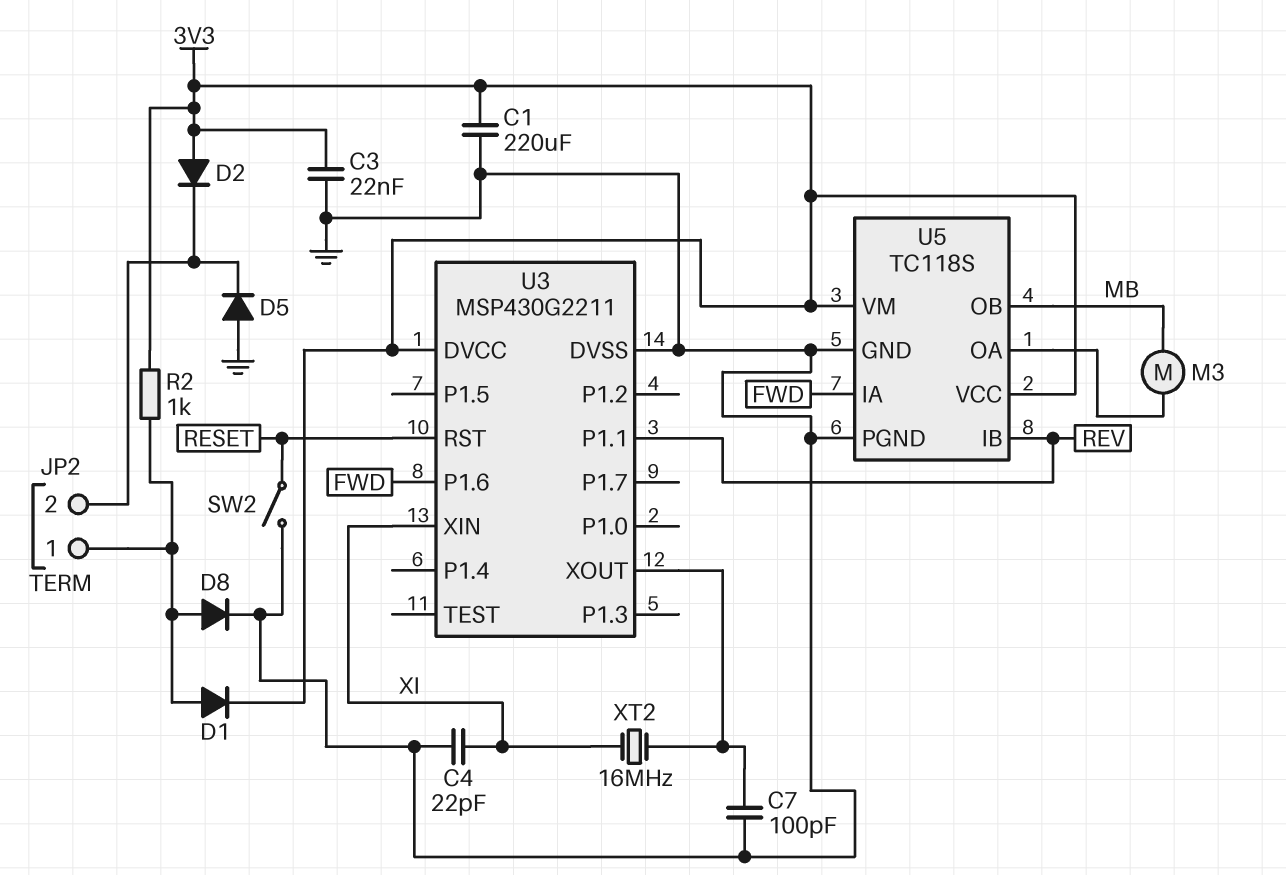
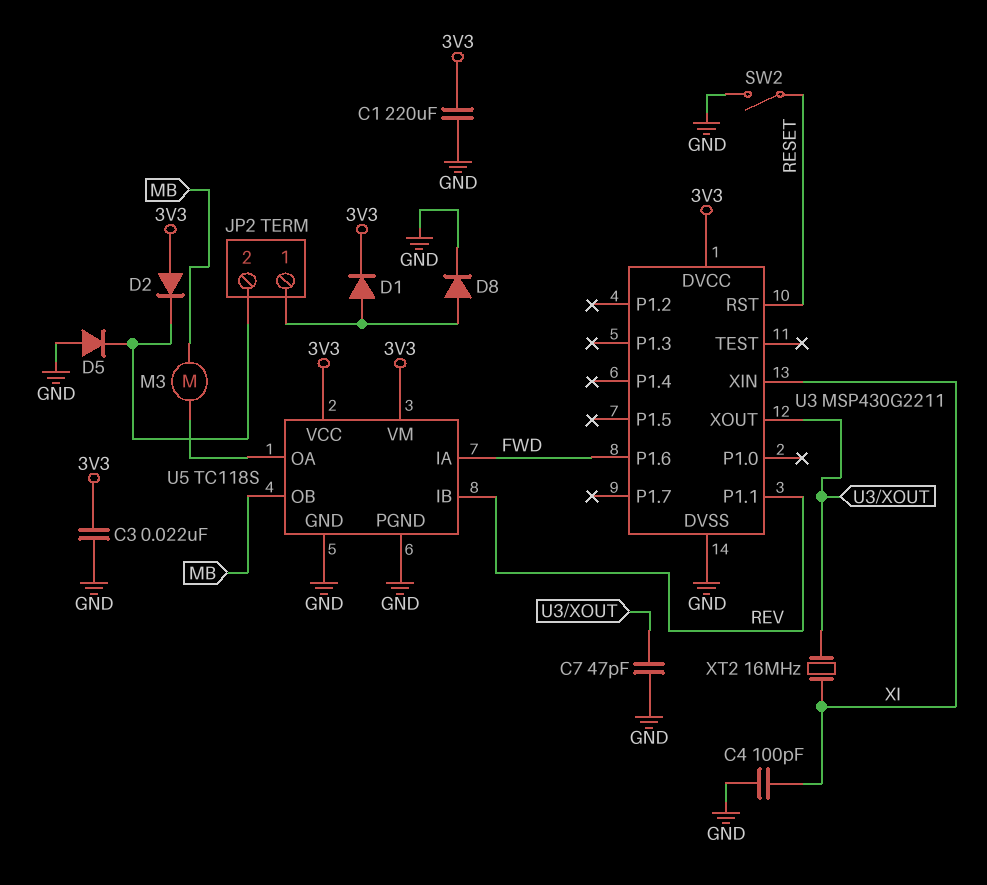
C4: 22pF (GND, XI) -> 100pF (GND, XI)
C7: 100pF (GND, U3/XOUT) -> 47pF (GND, U3/XOUT)
R2: 1k (3V3, JP2/1) -> none

